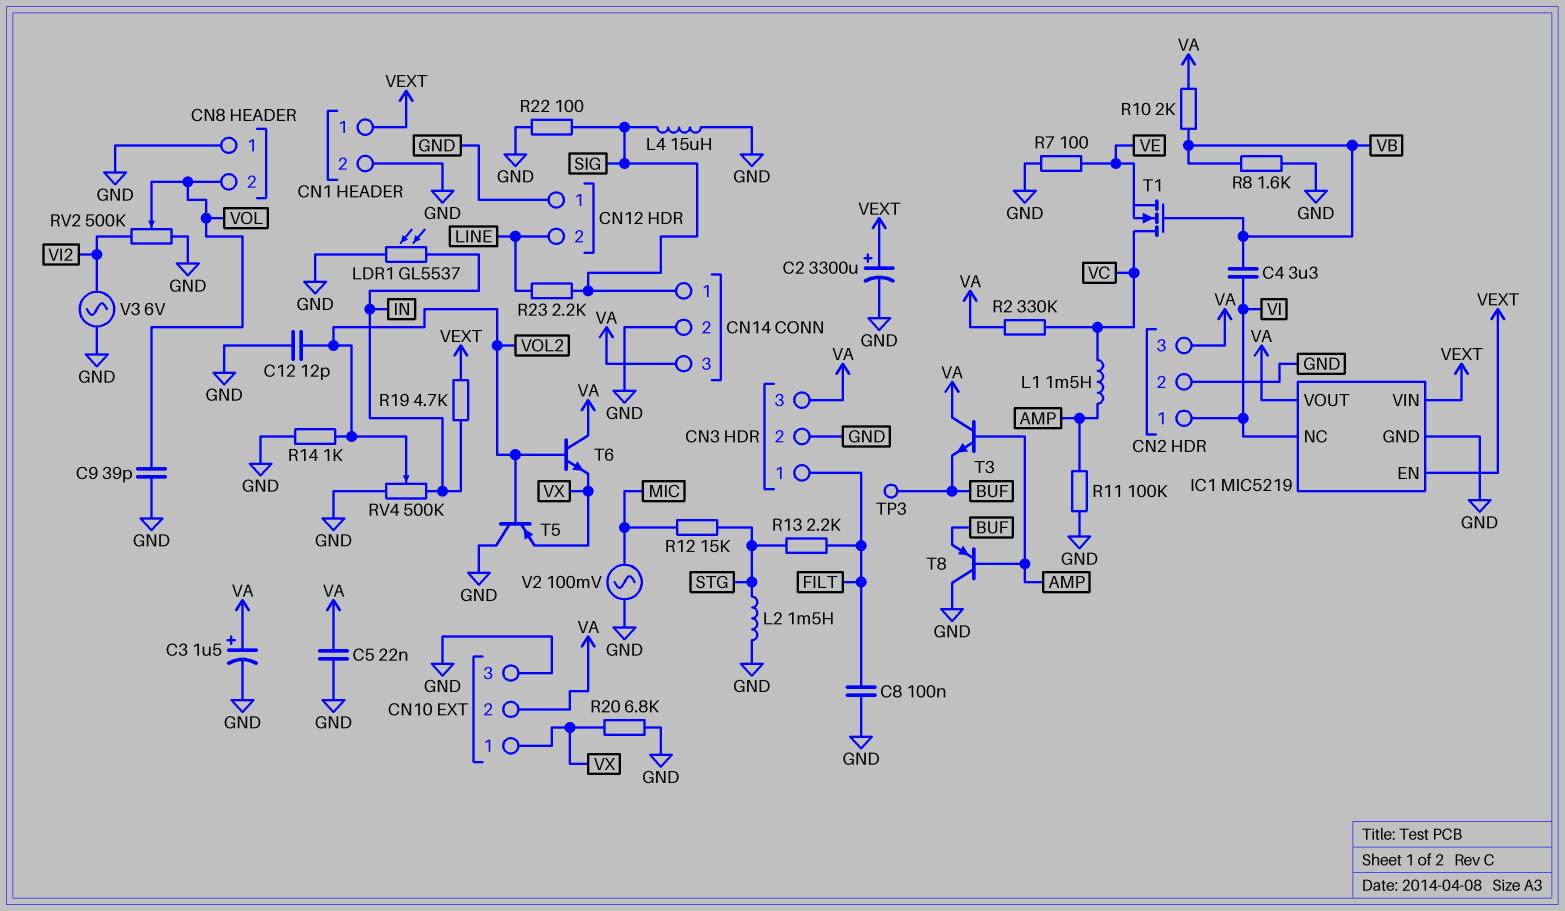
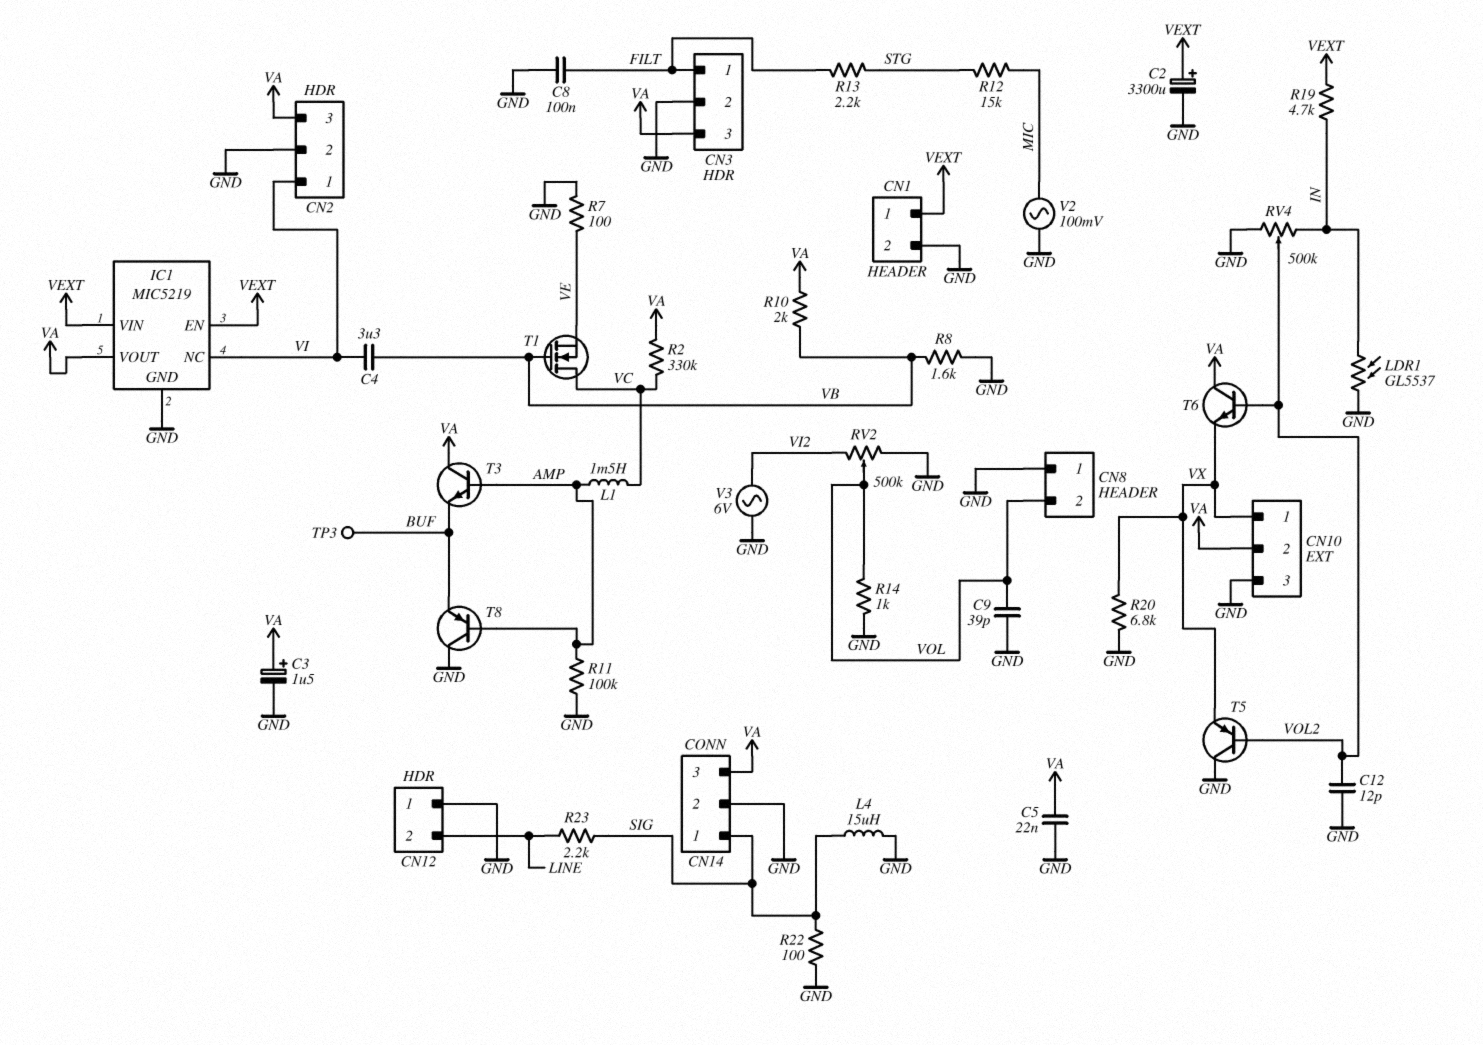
L2: 1.5mH (GND, STG) -> none
R14: 1k (GND, VOL2) -> 1k (GND, VOL)

